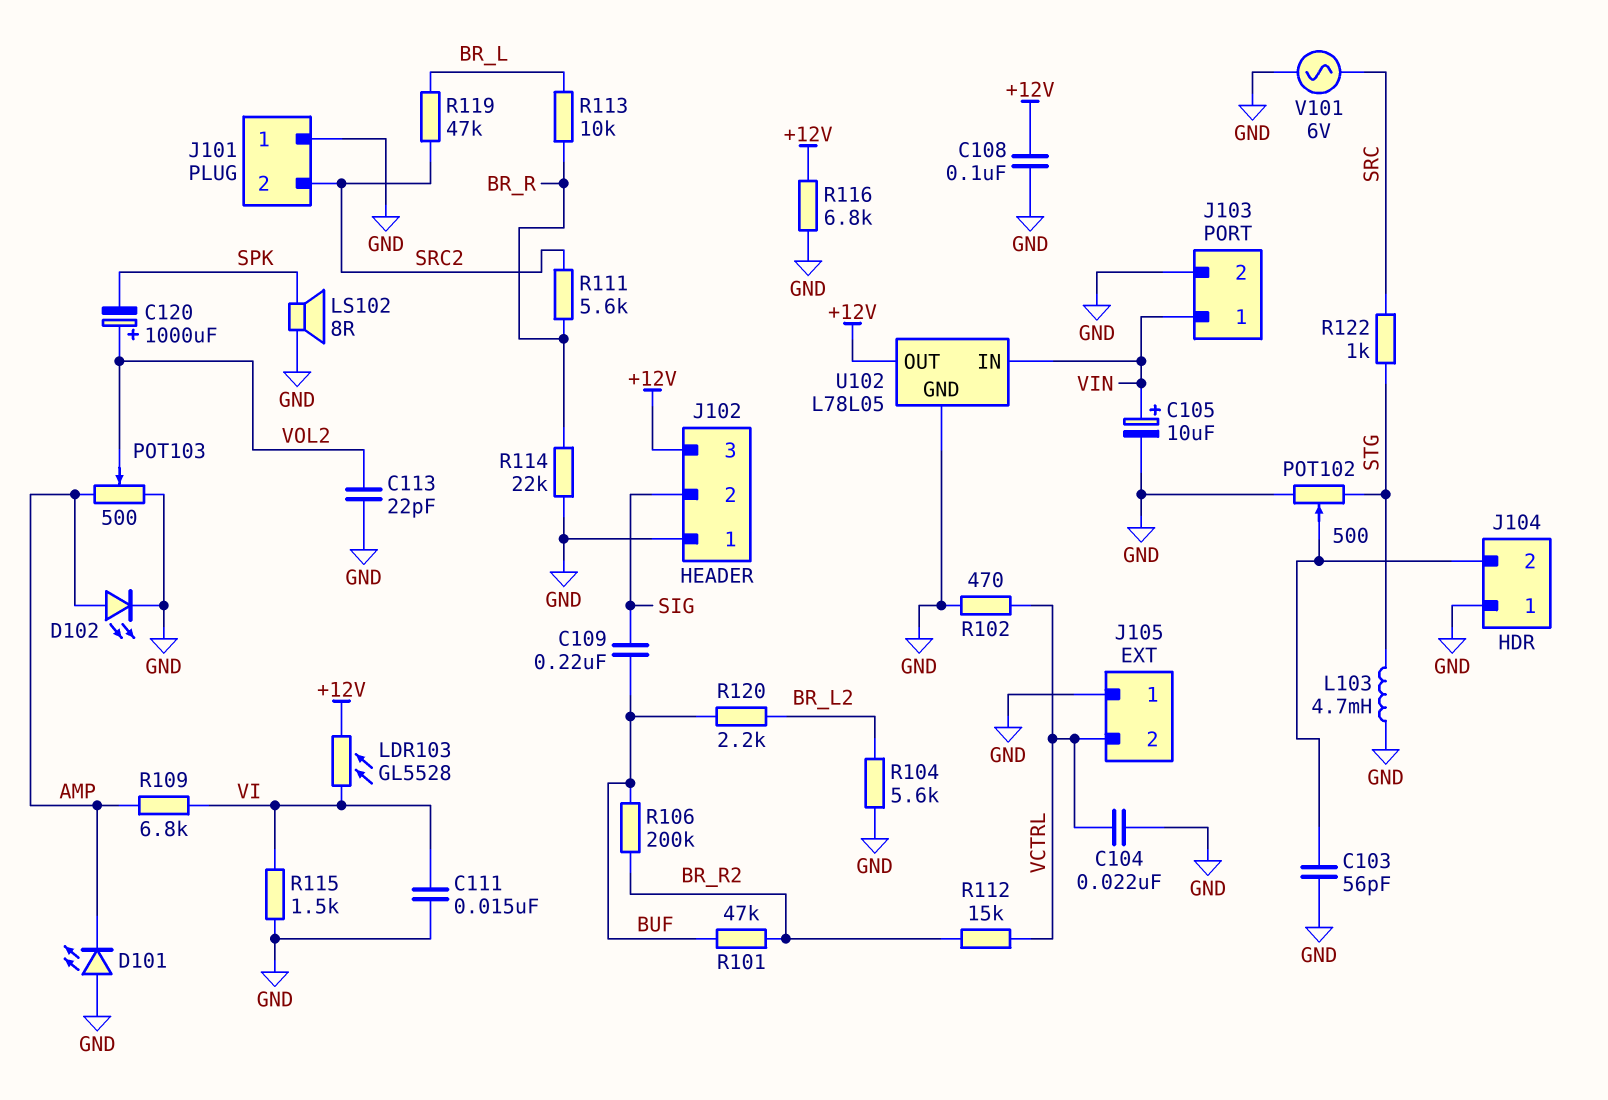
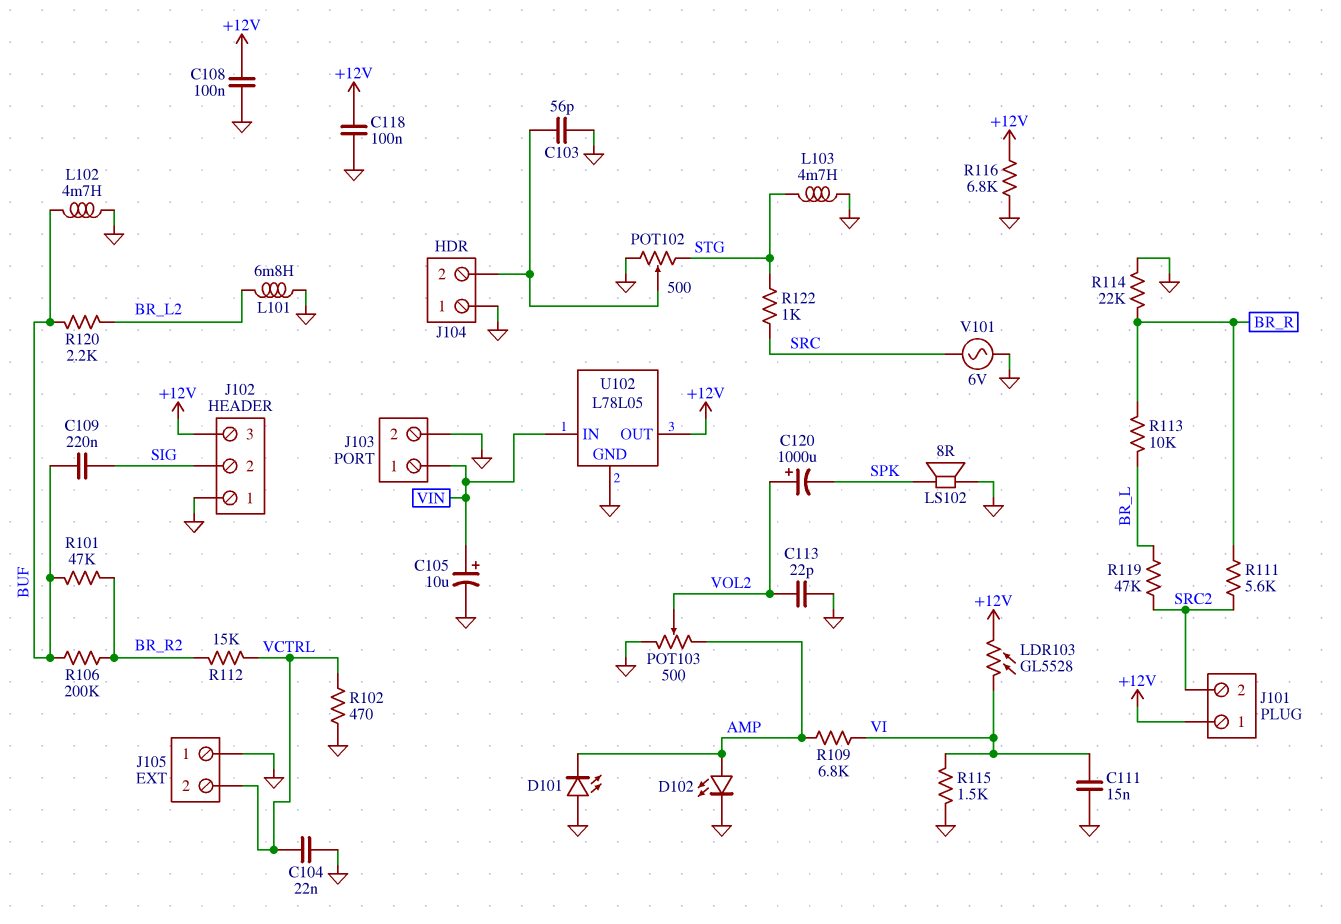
C118: none -> 100nF (+12V, GND)
J101 pin 1: GND -> +12V
L101: none -> 6.8mH (BR_L2, GND)
L102: none -> 4.7mH (BUF, GND)
R104: 5.6k (BR_L2, GND) -> none

